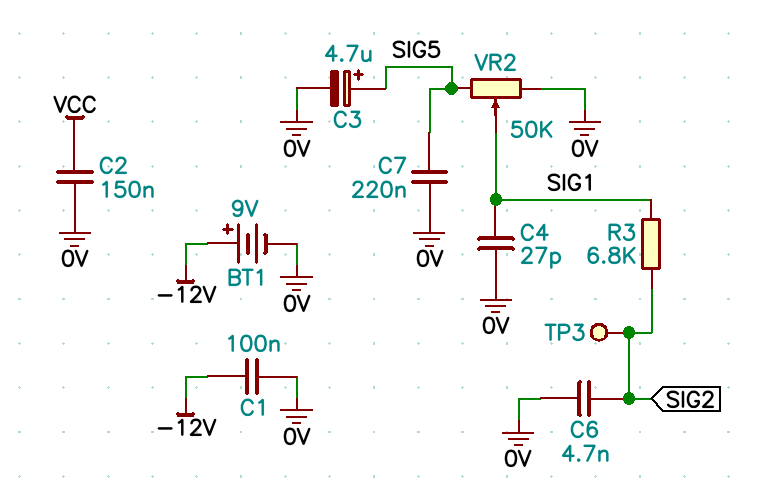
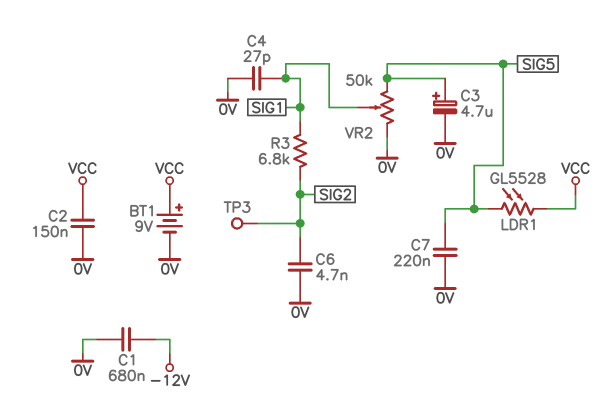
BT1: 9V (plus -12V, minus 0V) -> 9V (plus VCC, minus 0V)
C1: 100nF (-12V, 0V) -> 680nF (-12V, 0V)
LDR1: none -> GL5528 (SIG5, VCC)

